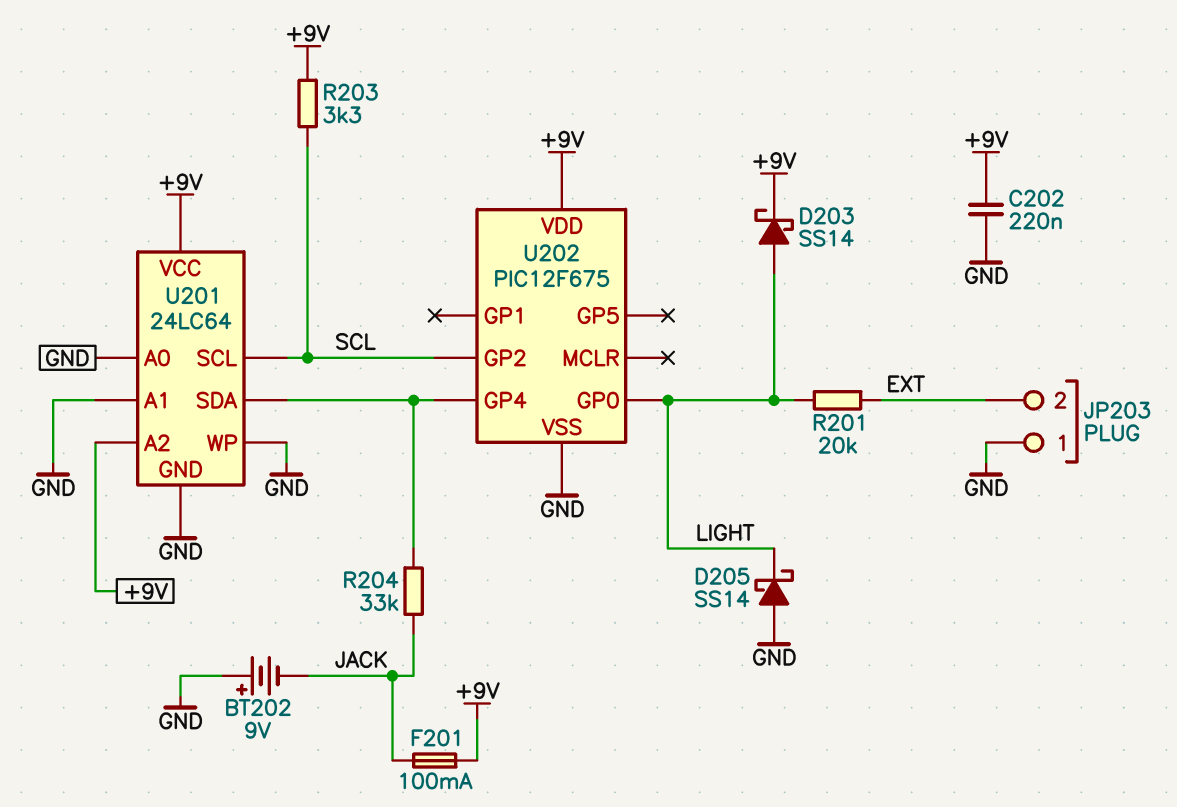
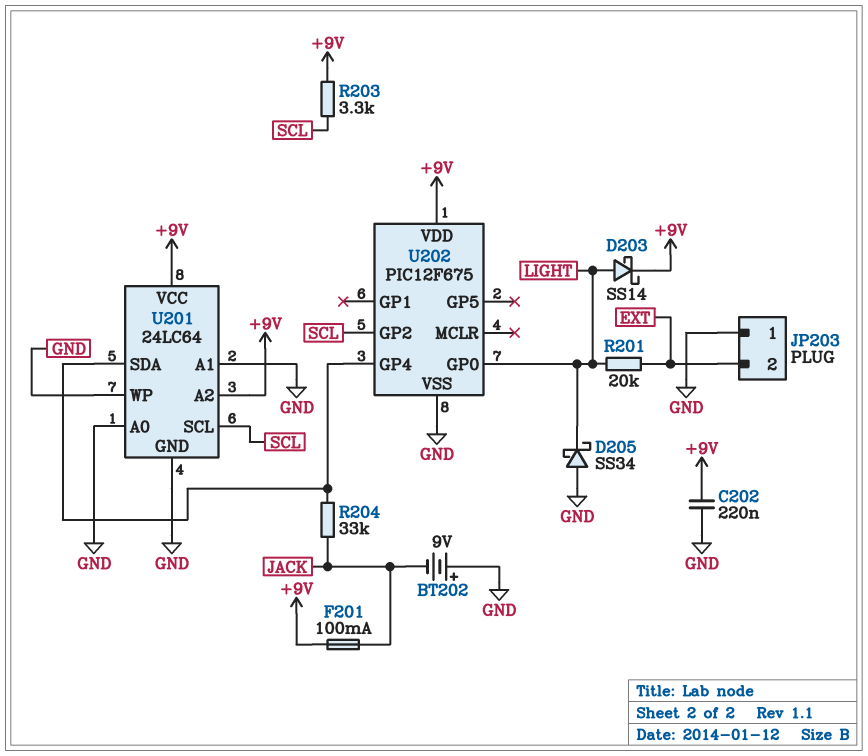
D205: schottky SS14 (A GND, K LIGHT) -> schottky SS34 (A GND, K LIGHT)

